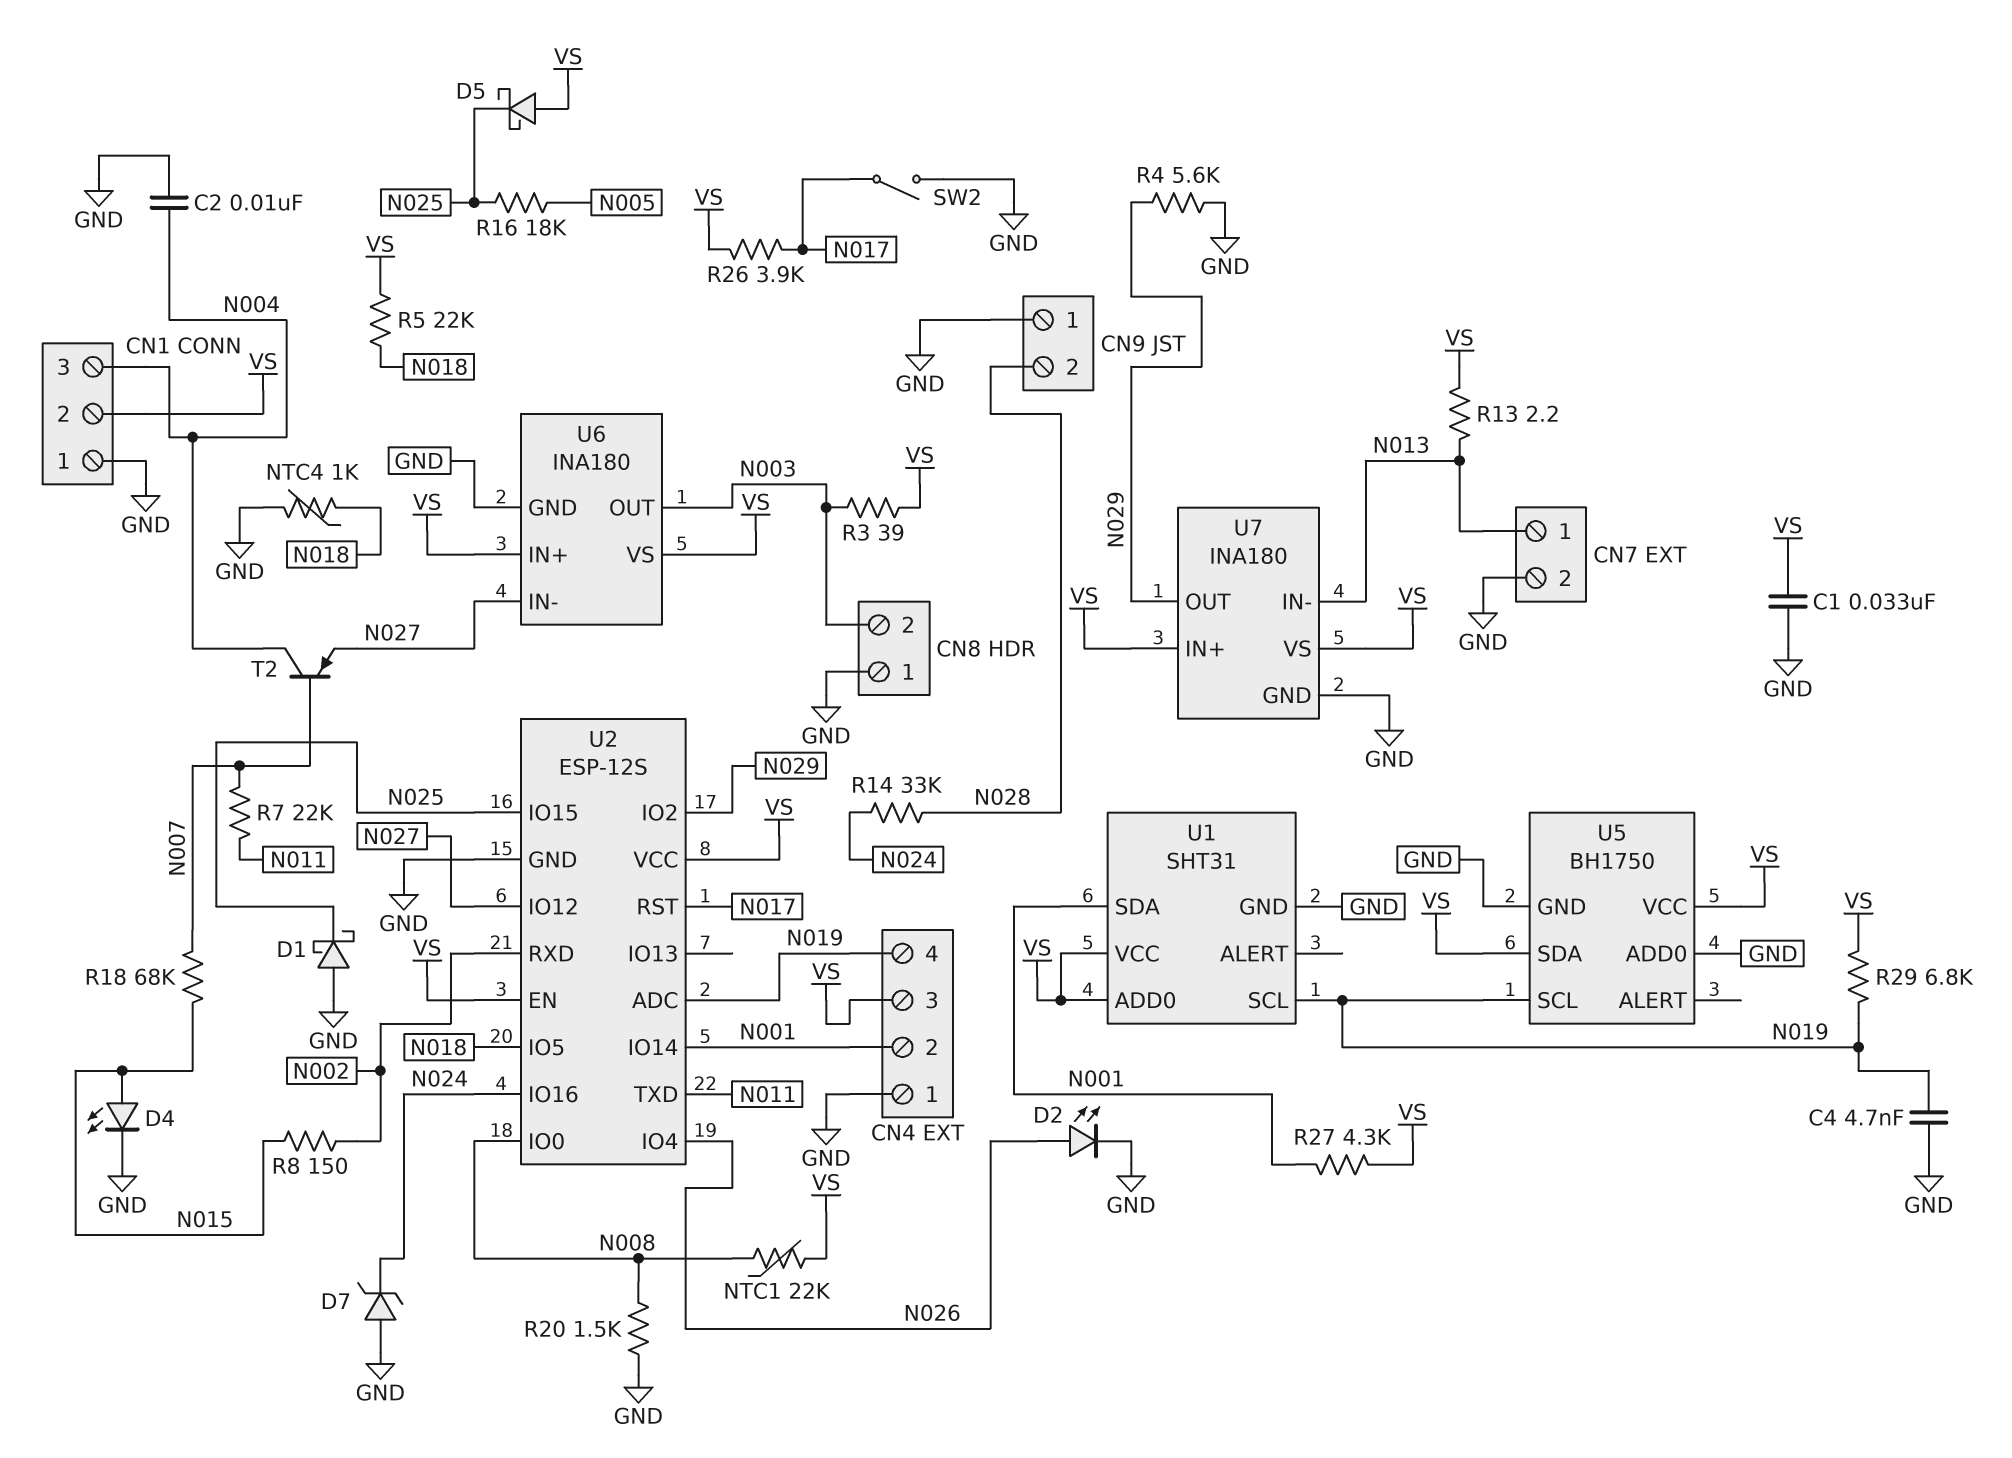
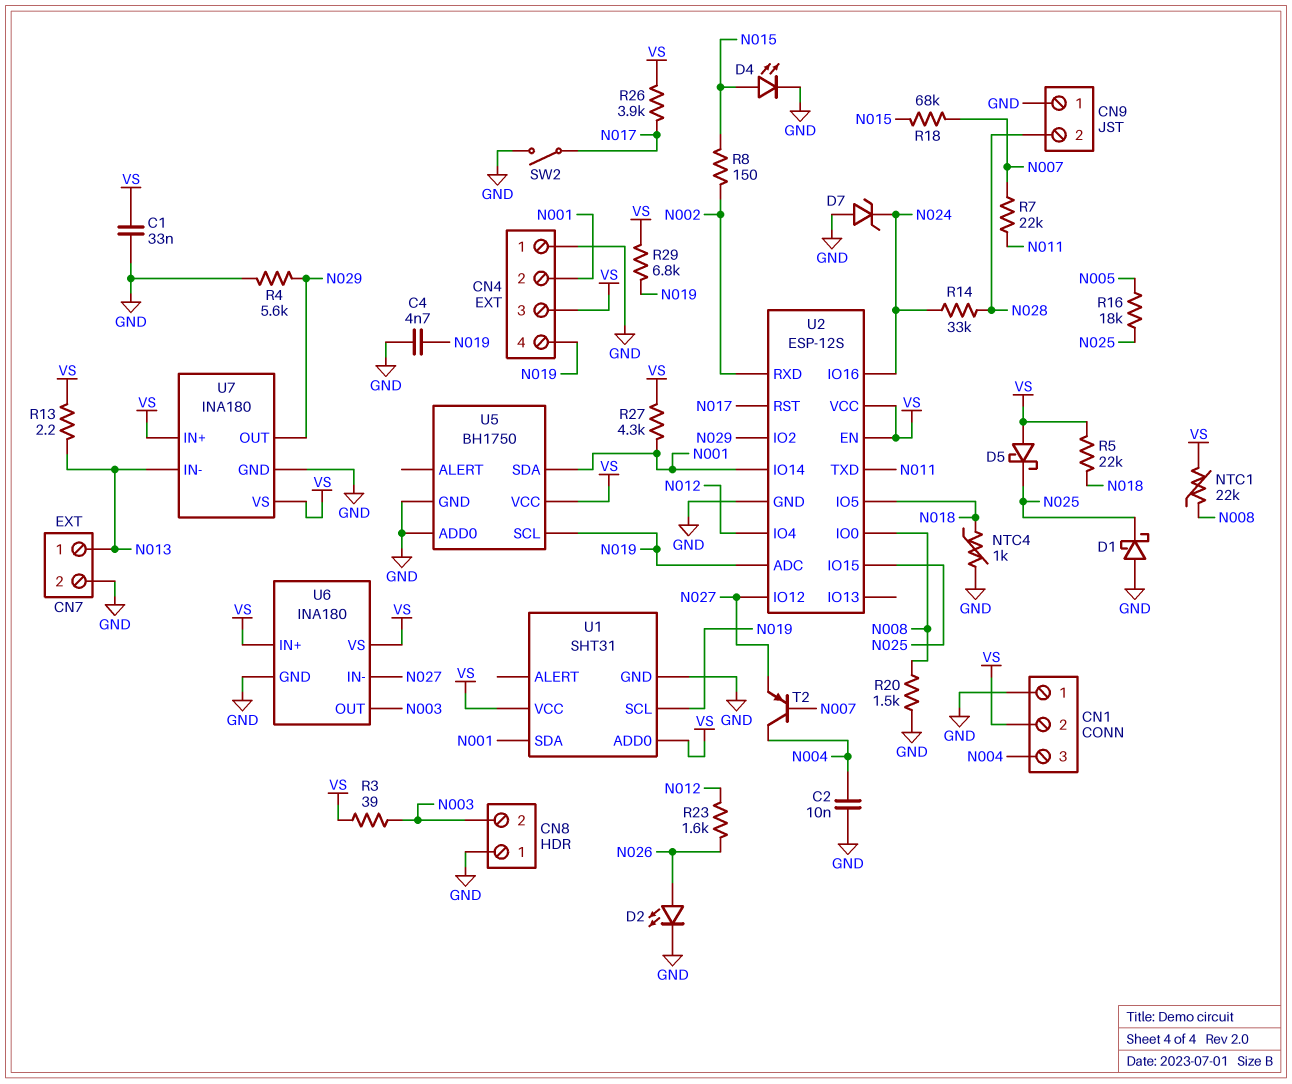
R23: none -> 1.6k (N012, N026)
U2 pin IO4: N026 -> N012
U5 pin SDA: VS -> N001

